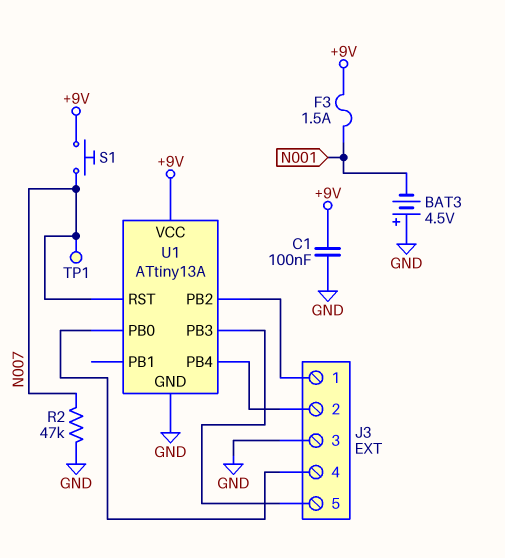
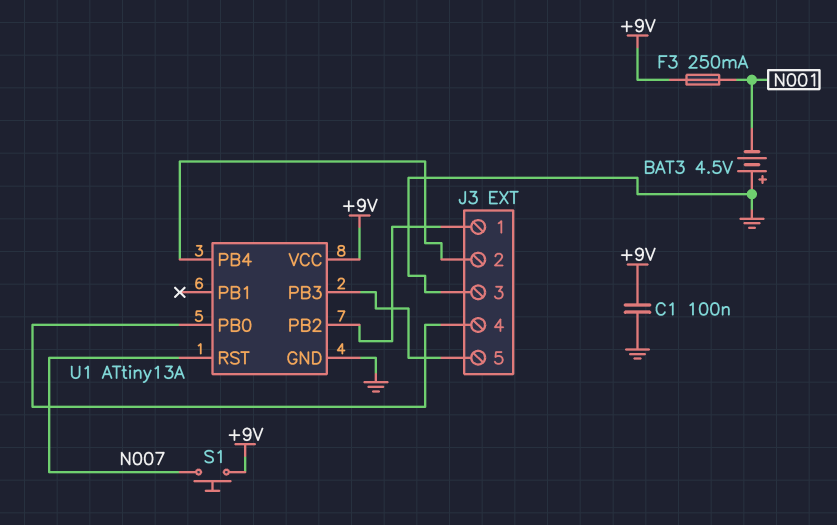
F3: 1.5A (+9V, N001) -> 250mA (+9V, N001)
R2: 47k (GND, N007) -> none
TP1: test point (N007) -> none

